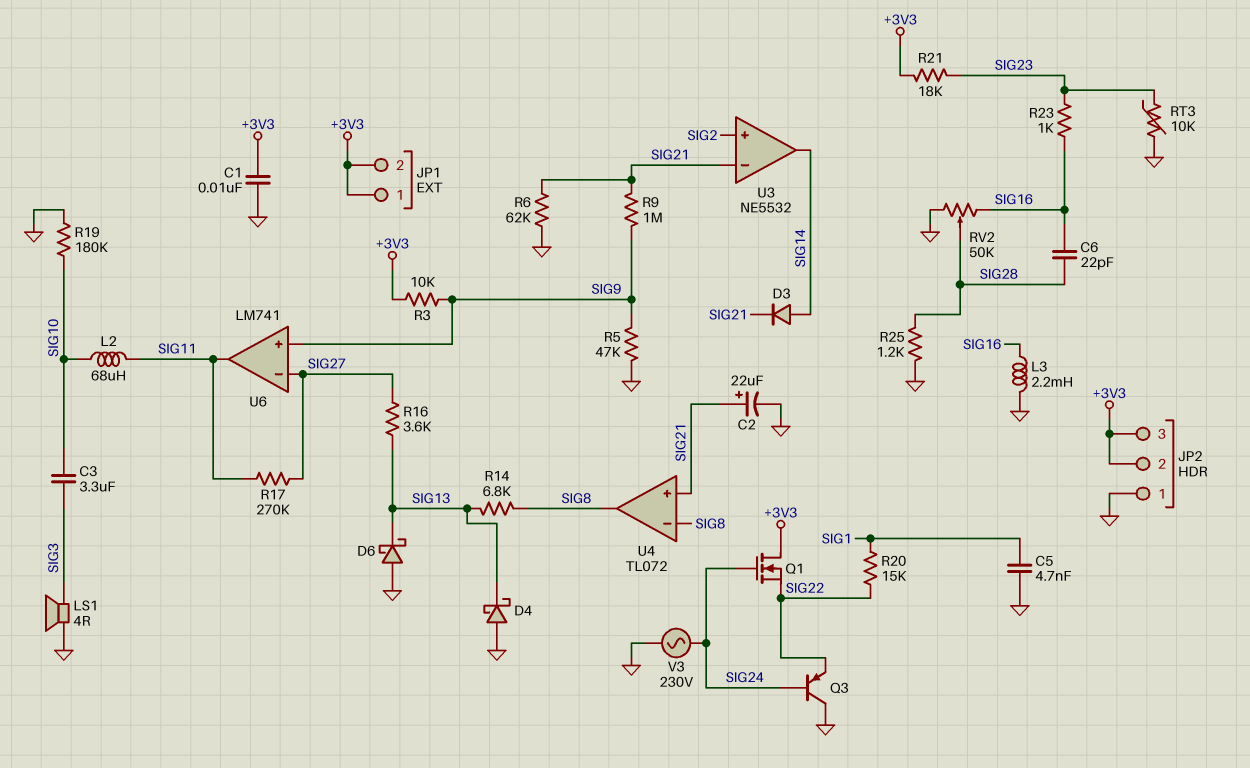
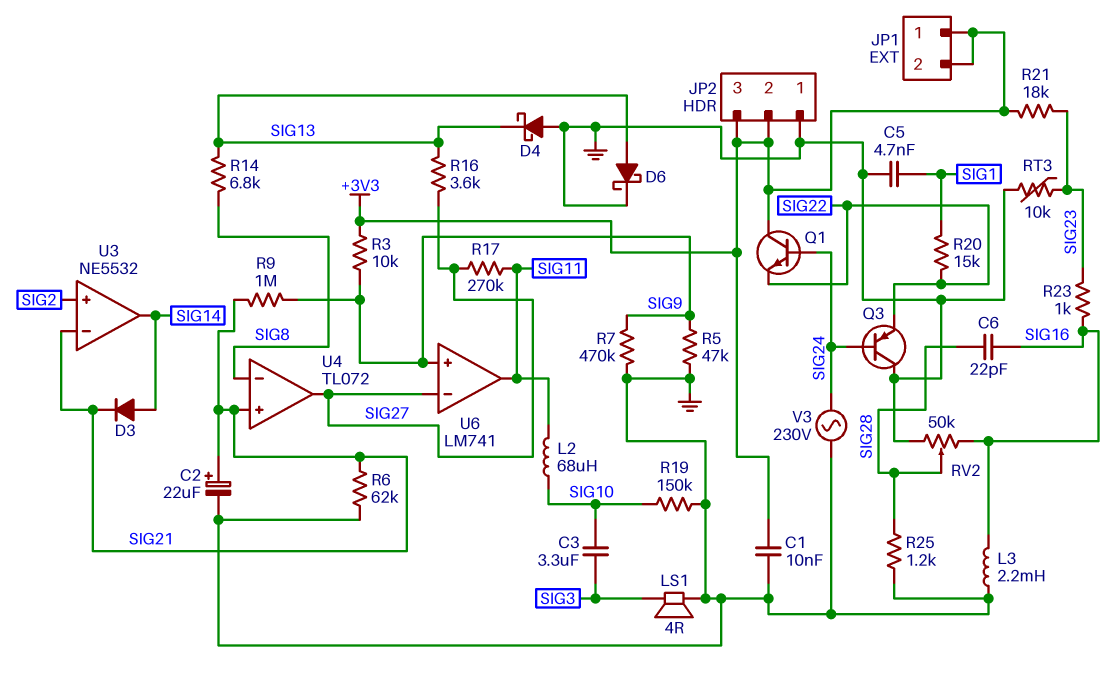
D6: schottky (A GND, K SIG13) -> schottky (A SIG13, K GND)
Q1: NMOS (G SIG24, D +3V3, S SIG22) -> NPN (B SIG24, C +3V3, E SIG22)
R7: none -> 470k (GND, SIG9)
R19: 180k (GND, SIG10) -> 150k (GND, SIG10)
U4 pin out: SIG8 -> SIG27

